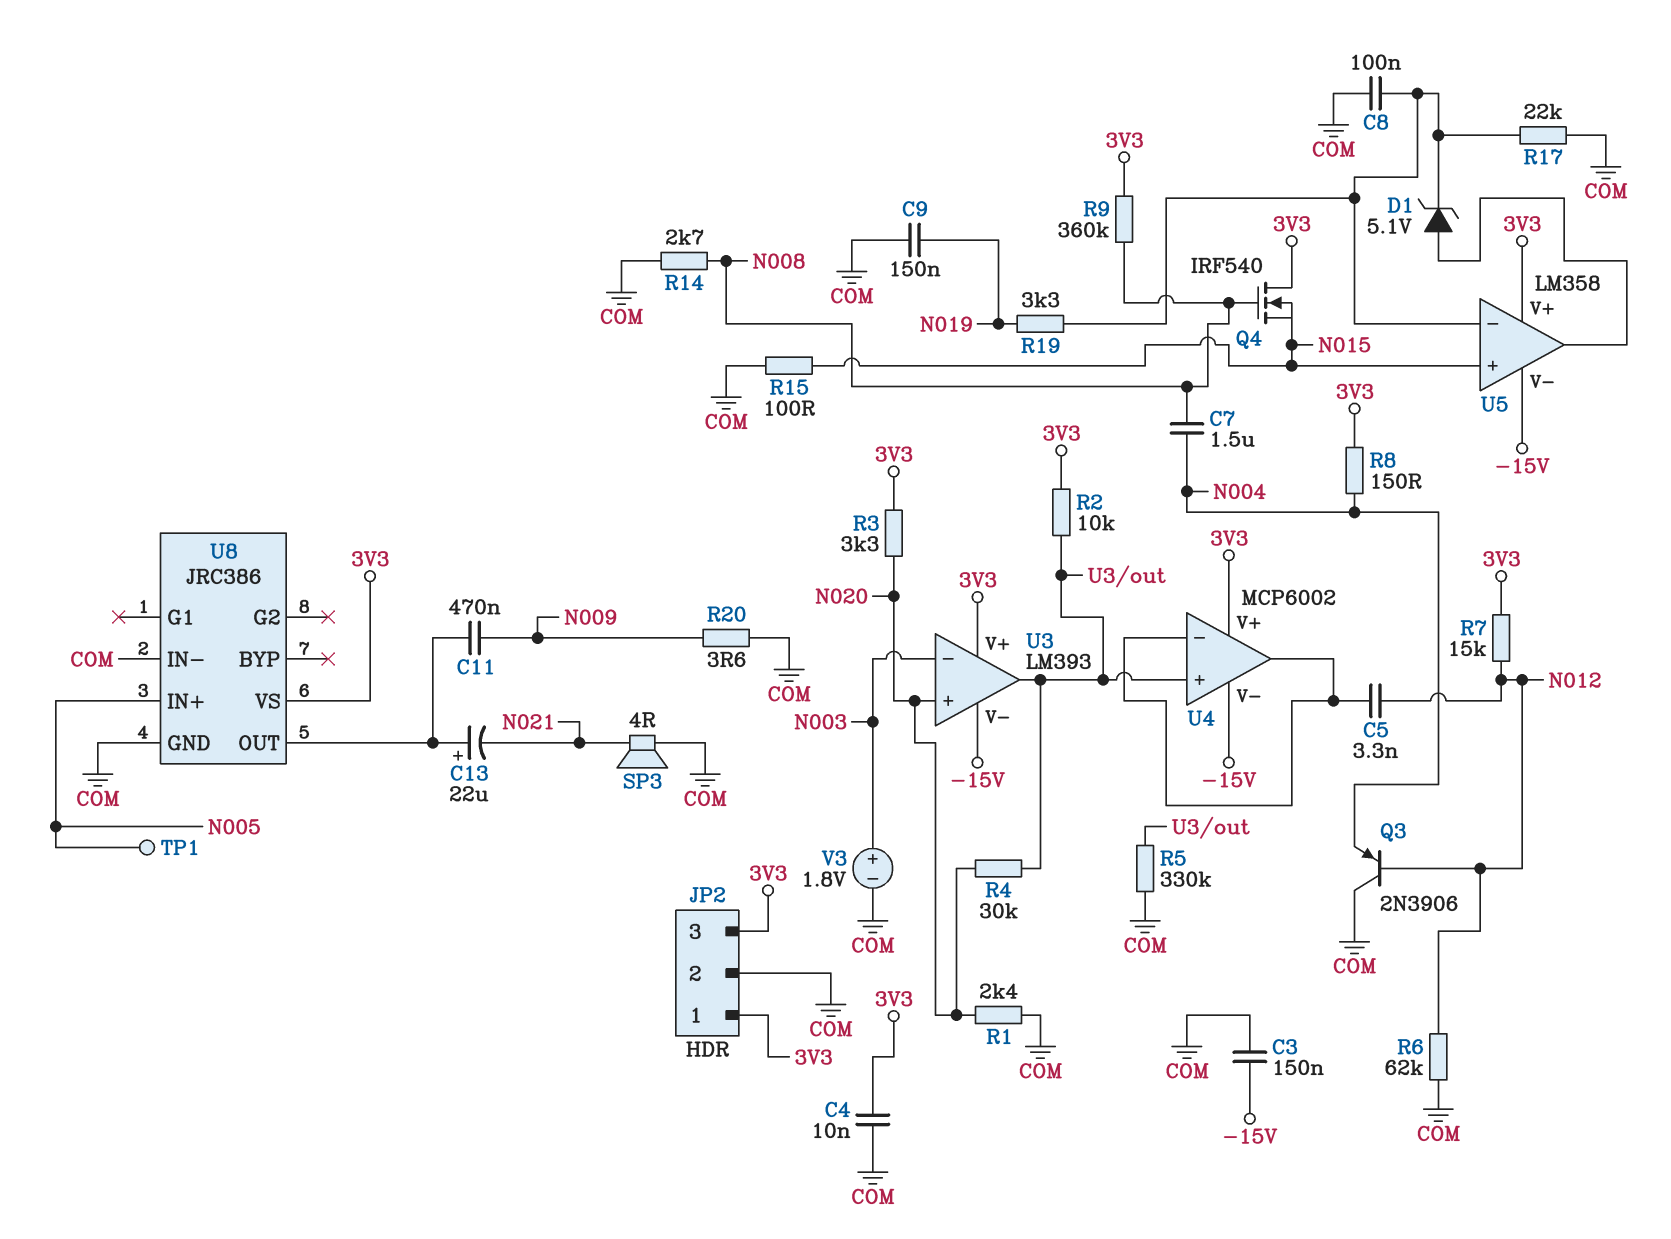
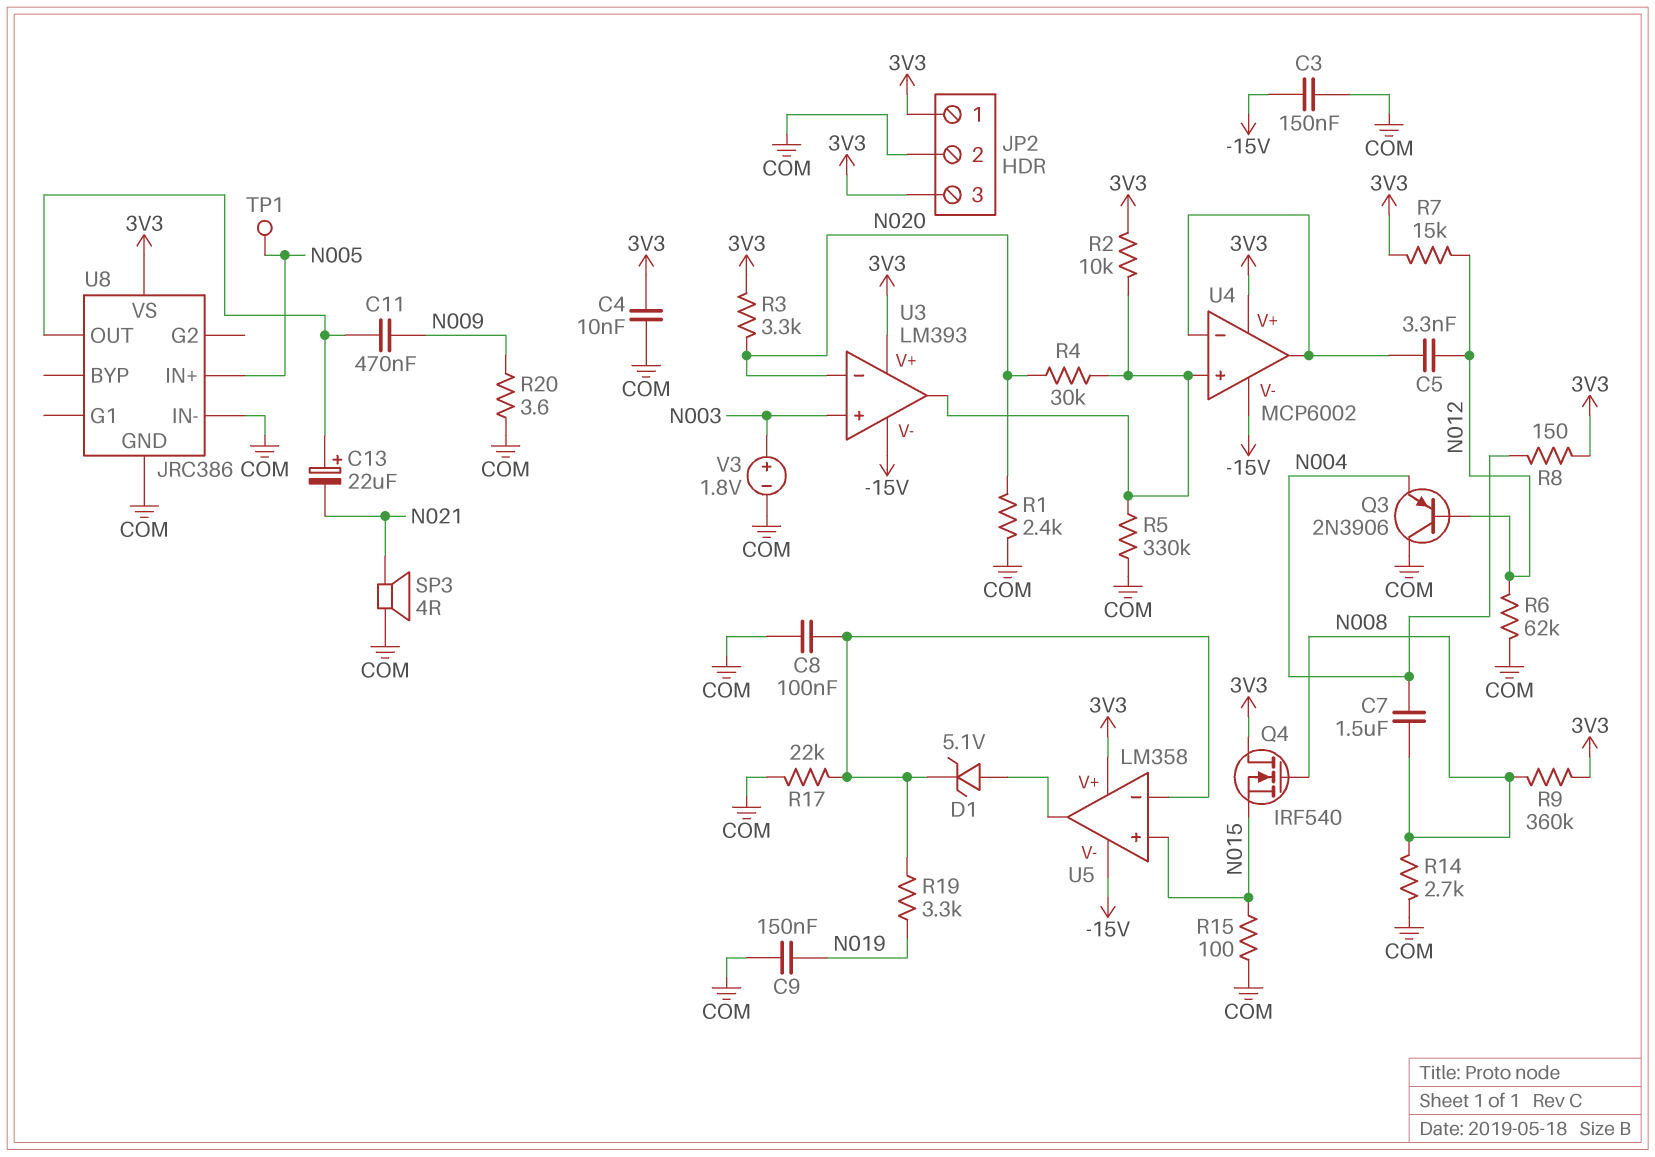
U3 pin in+: N020 -> N003
U3 pin in-: N003 -> N020

